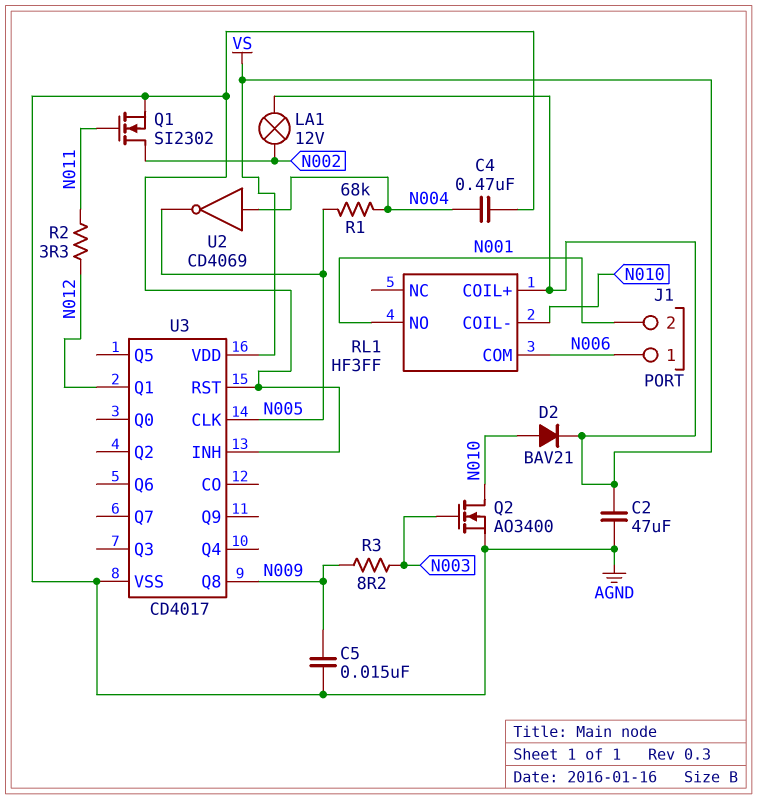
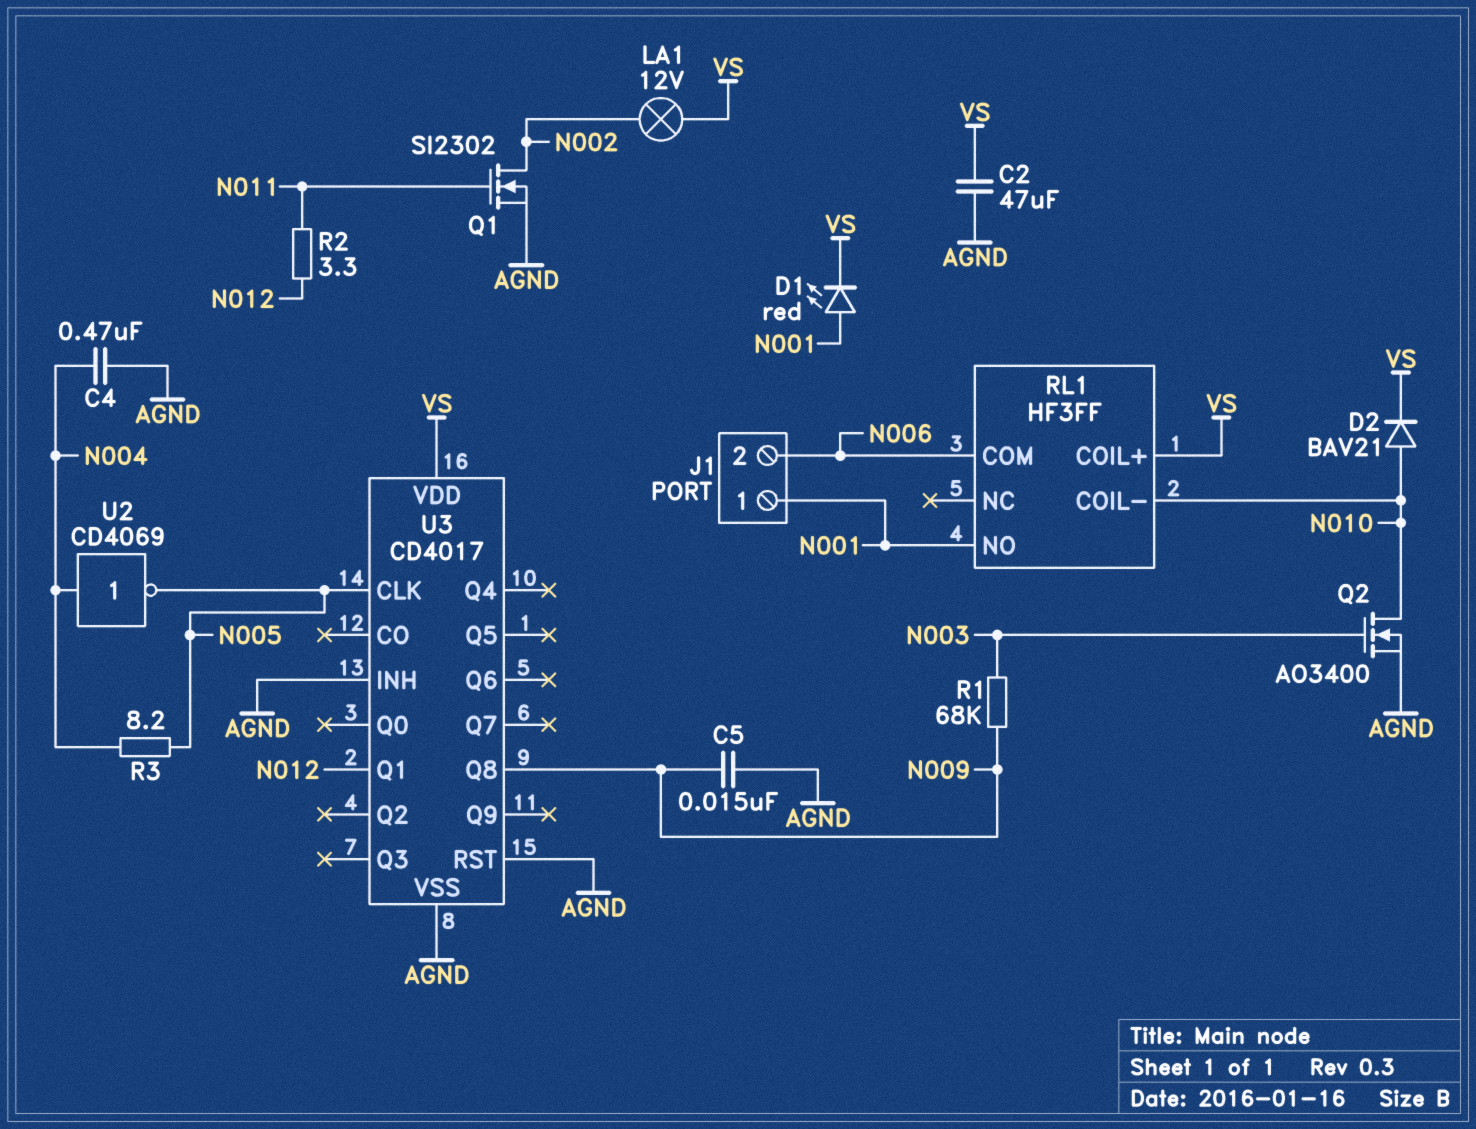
D1: none -> LED red (A N001, K VS)
J1 pin 1: N006 -> N001
J1 pin 2: N001 -> N006
R1: 68k (N004, N005) -> 68k (N003, N009)
R3: 8.2 (N003, N009) -> 8.2 (N004, N005)

